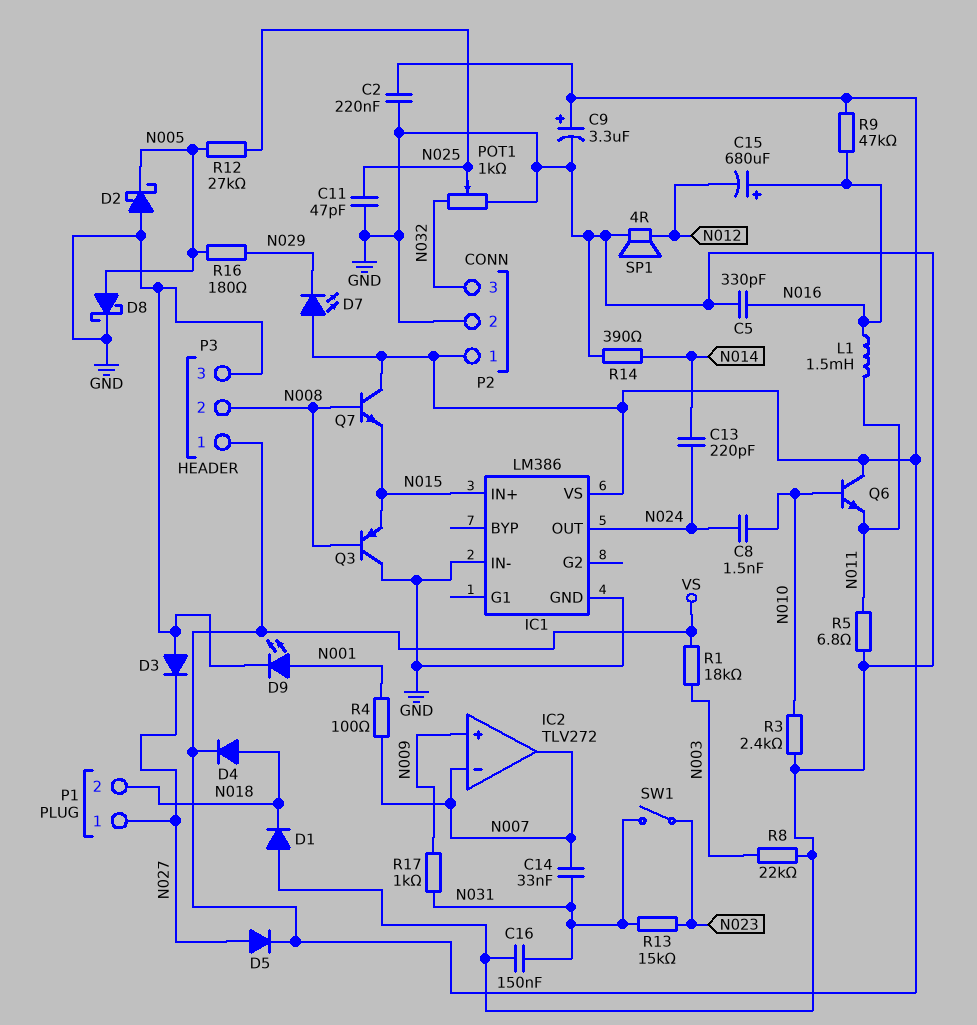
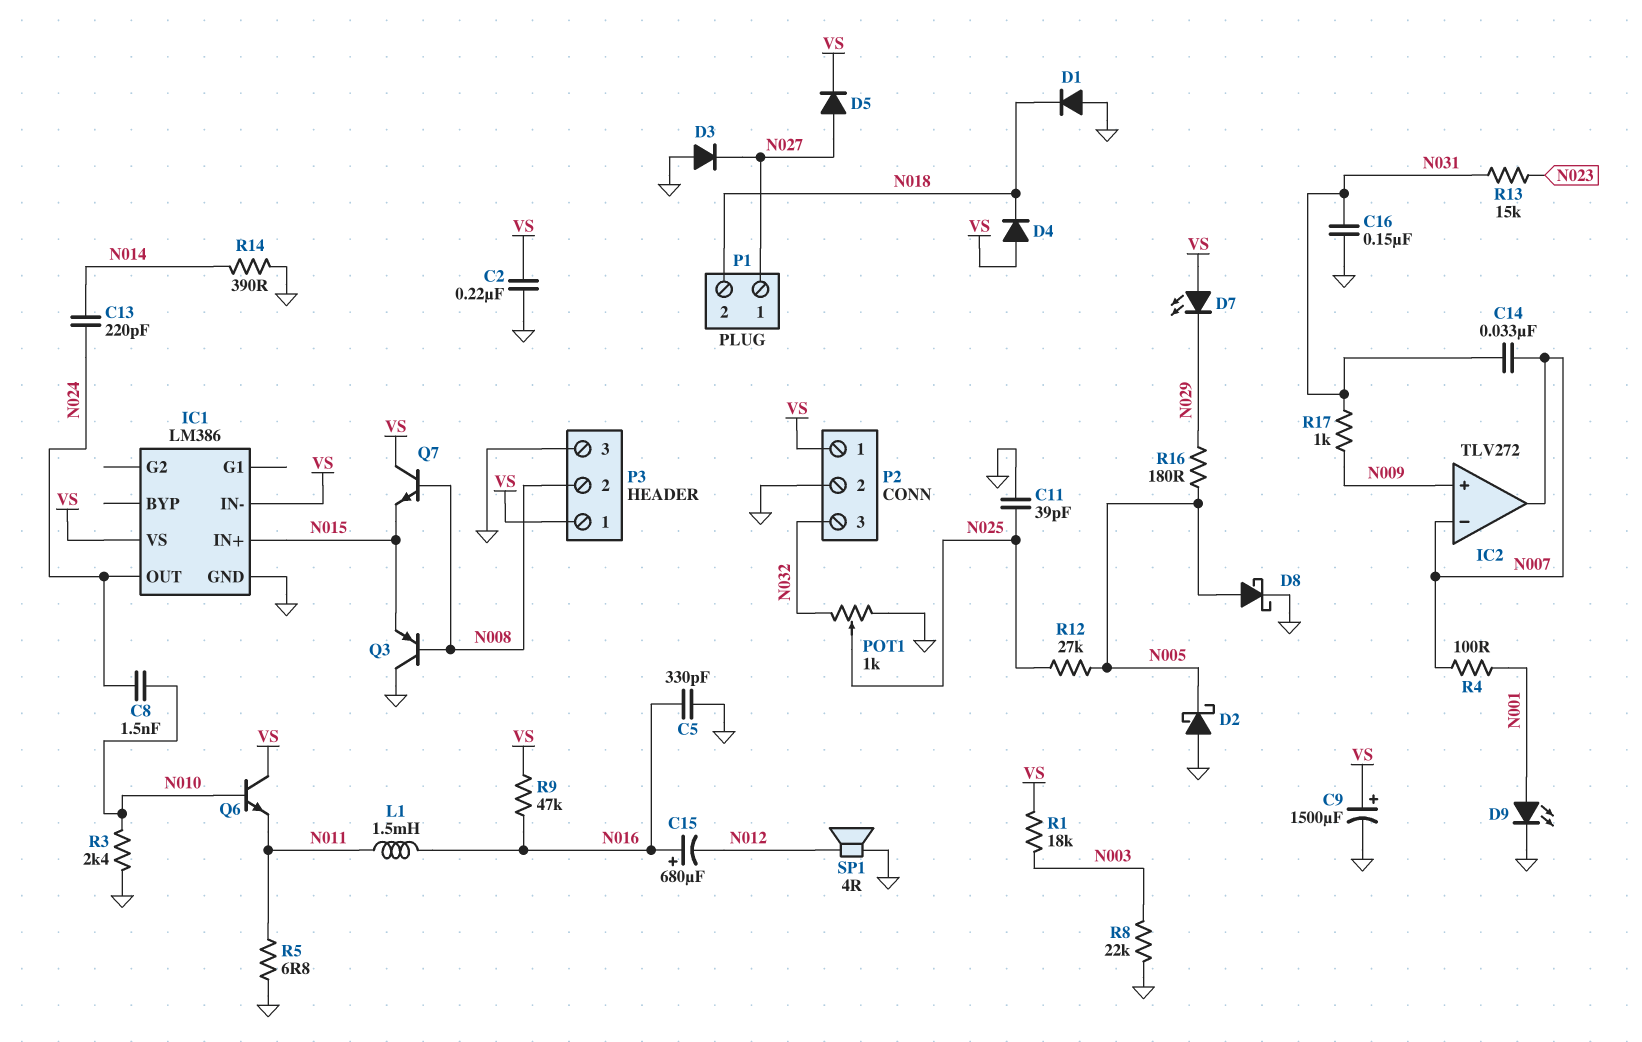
C9: 3.3uF (plus VS, minus GND) -> 1500uF (plus VS, minus GND)
C11: 47pF (GND, N025) -> 39pF (GND, N025)
D4: diode (A N018, K VS) -> diode (A VS, K N018)
IC1 pin IN-: GND -> VS
SW1: switch (N023, N031) -> none

